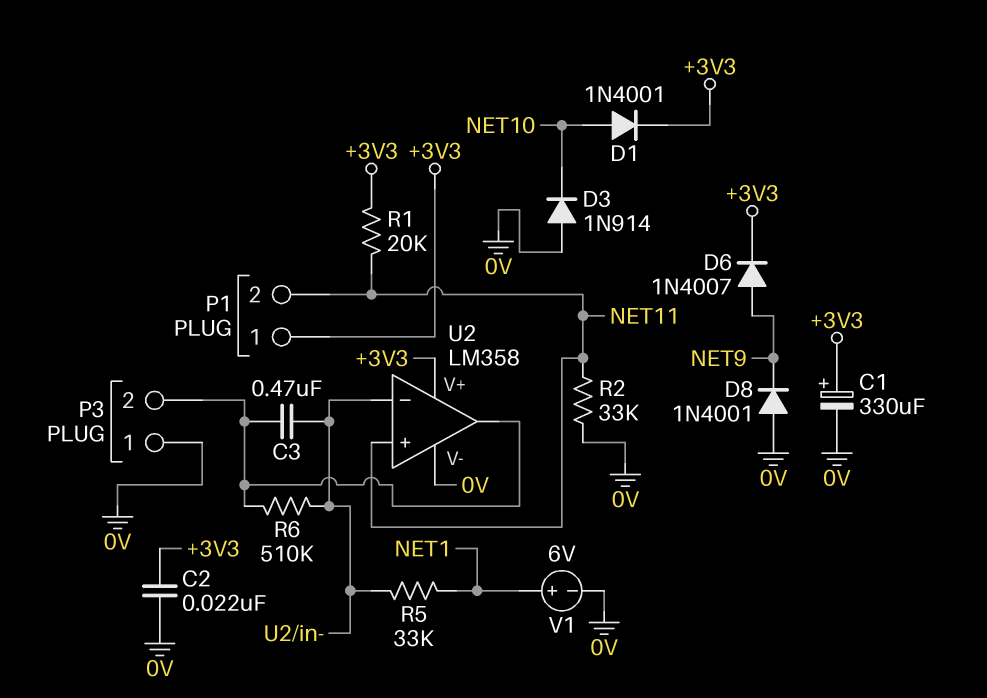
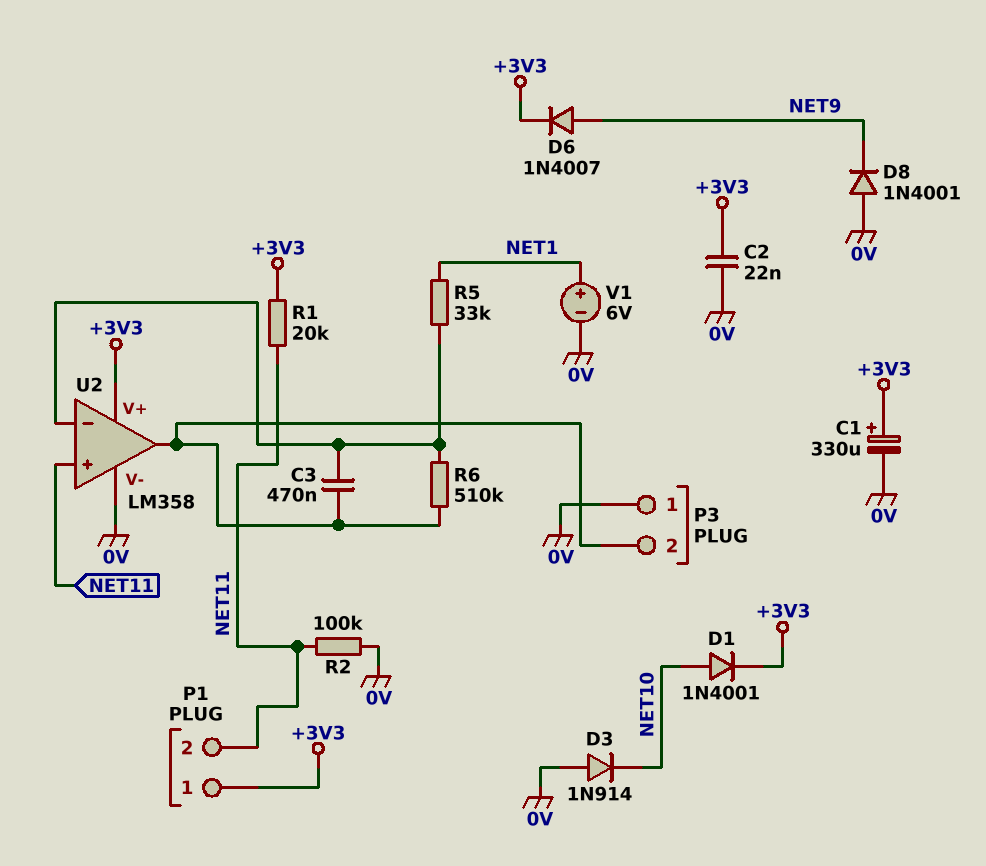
R2: 33k (0V, NET11) -> 100k (0V, NET11)

